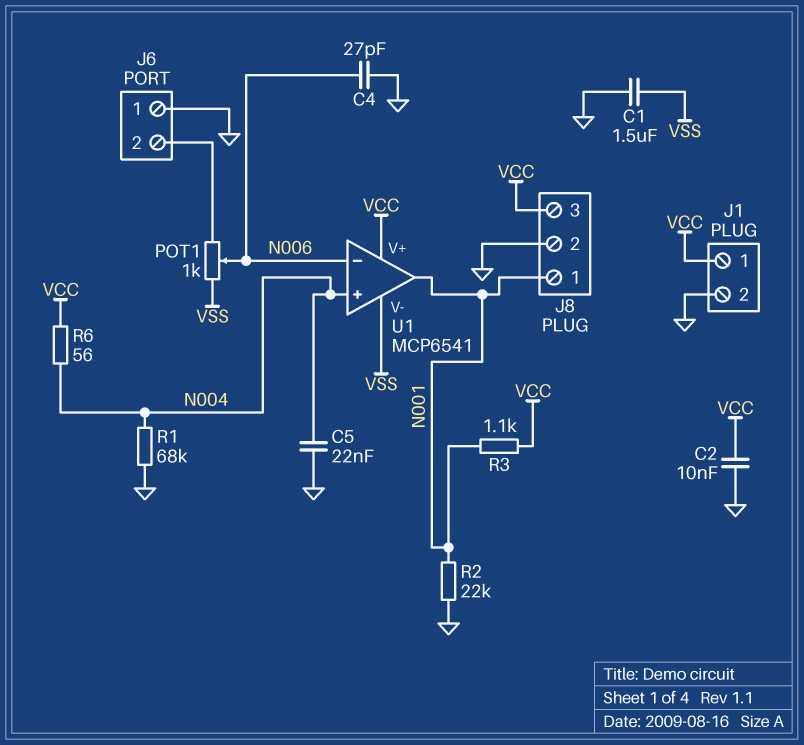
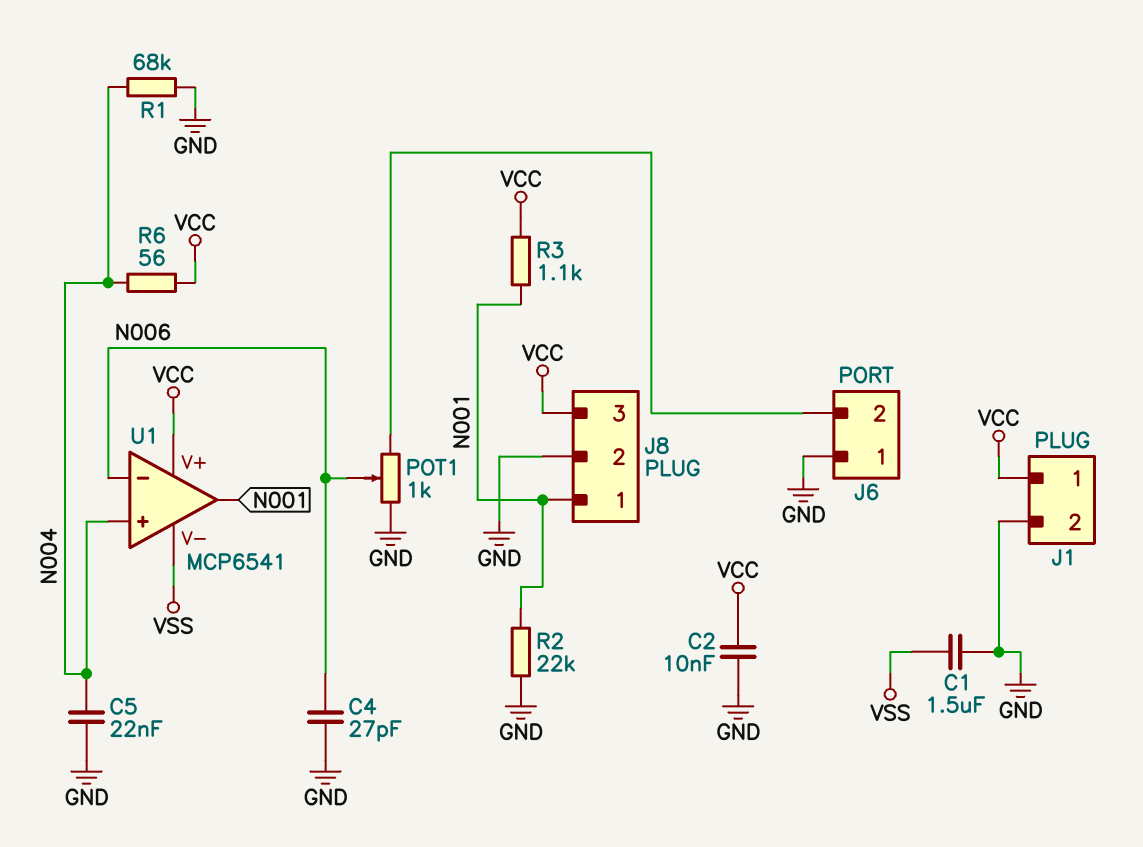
POT1: 1k (J6/2, VSS, wiper N006) -> 1k (GND, J6/2, wiper N006)

